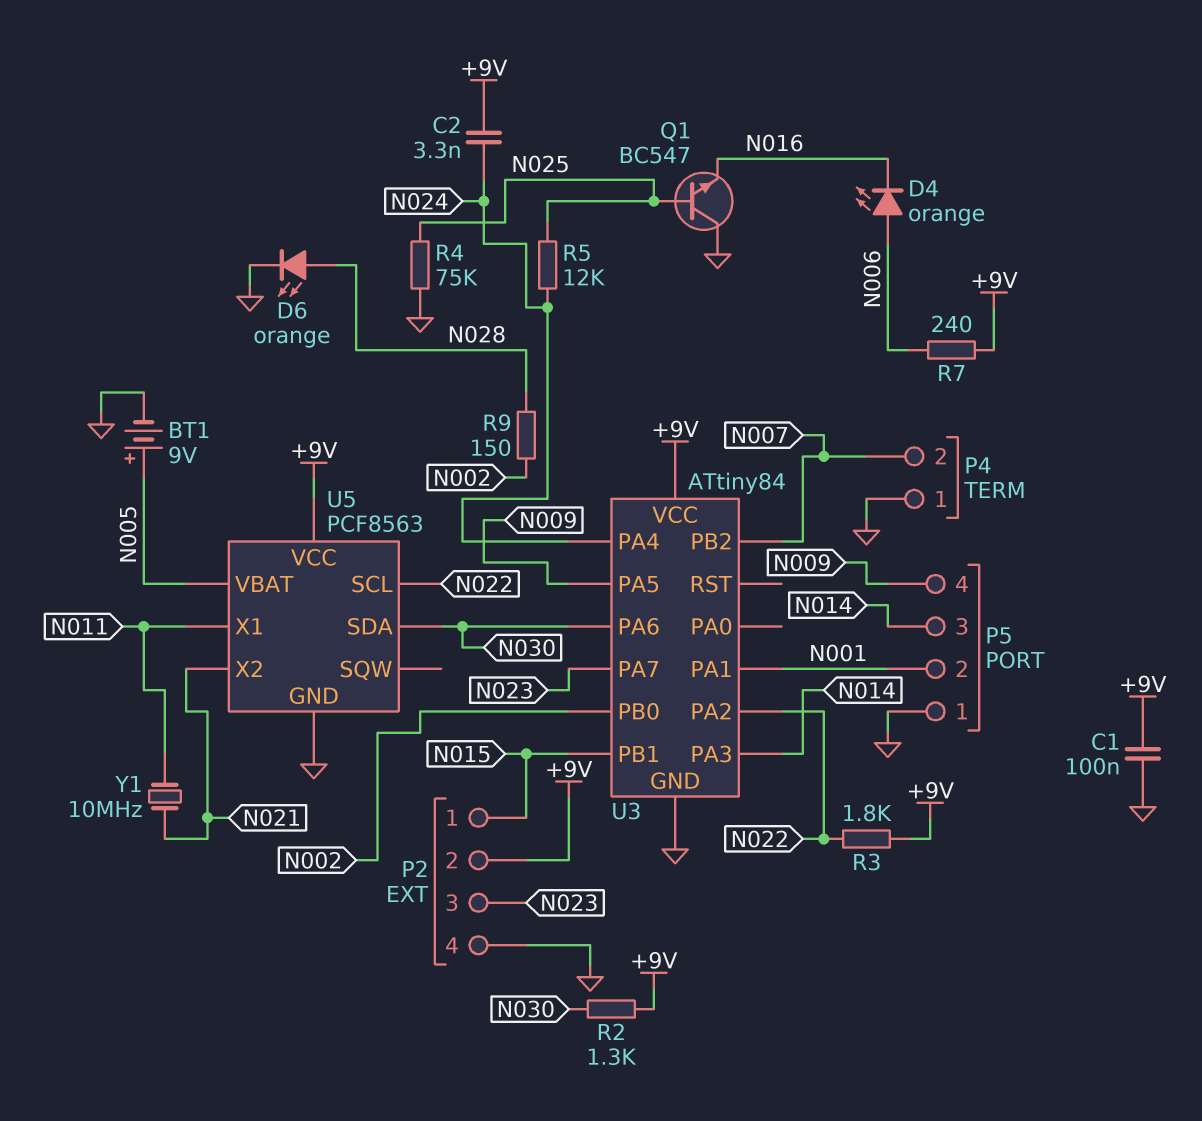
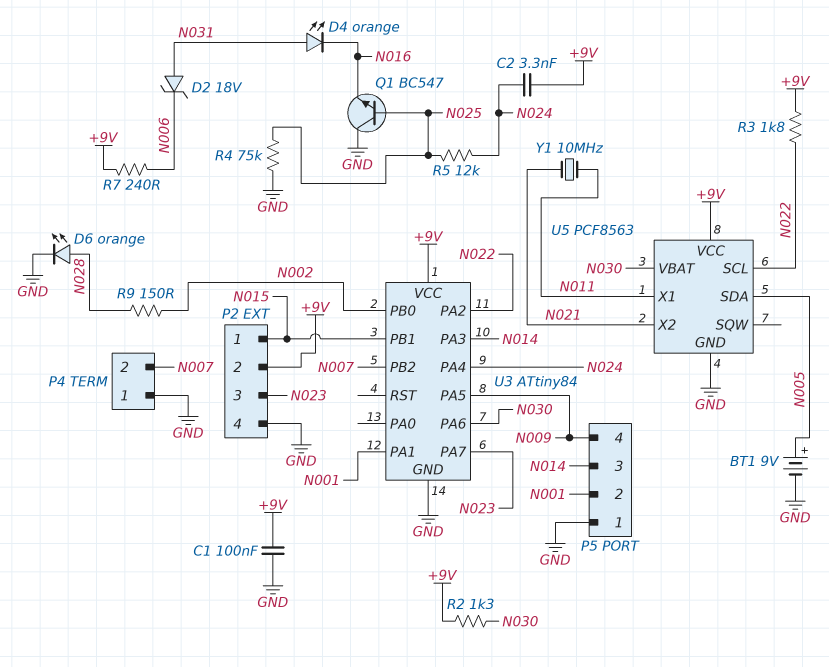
D2: none -> zener 18V (A N031, K N006)
D4: LED orange (A N006, K N016) -> LED orange (A N031, K N016)
U5 pin SDA: N030 -> N005
U5 pin VBAT: N005 -> N030

